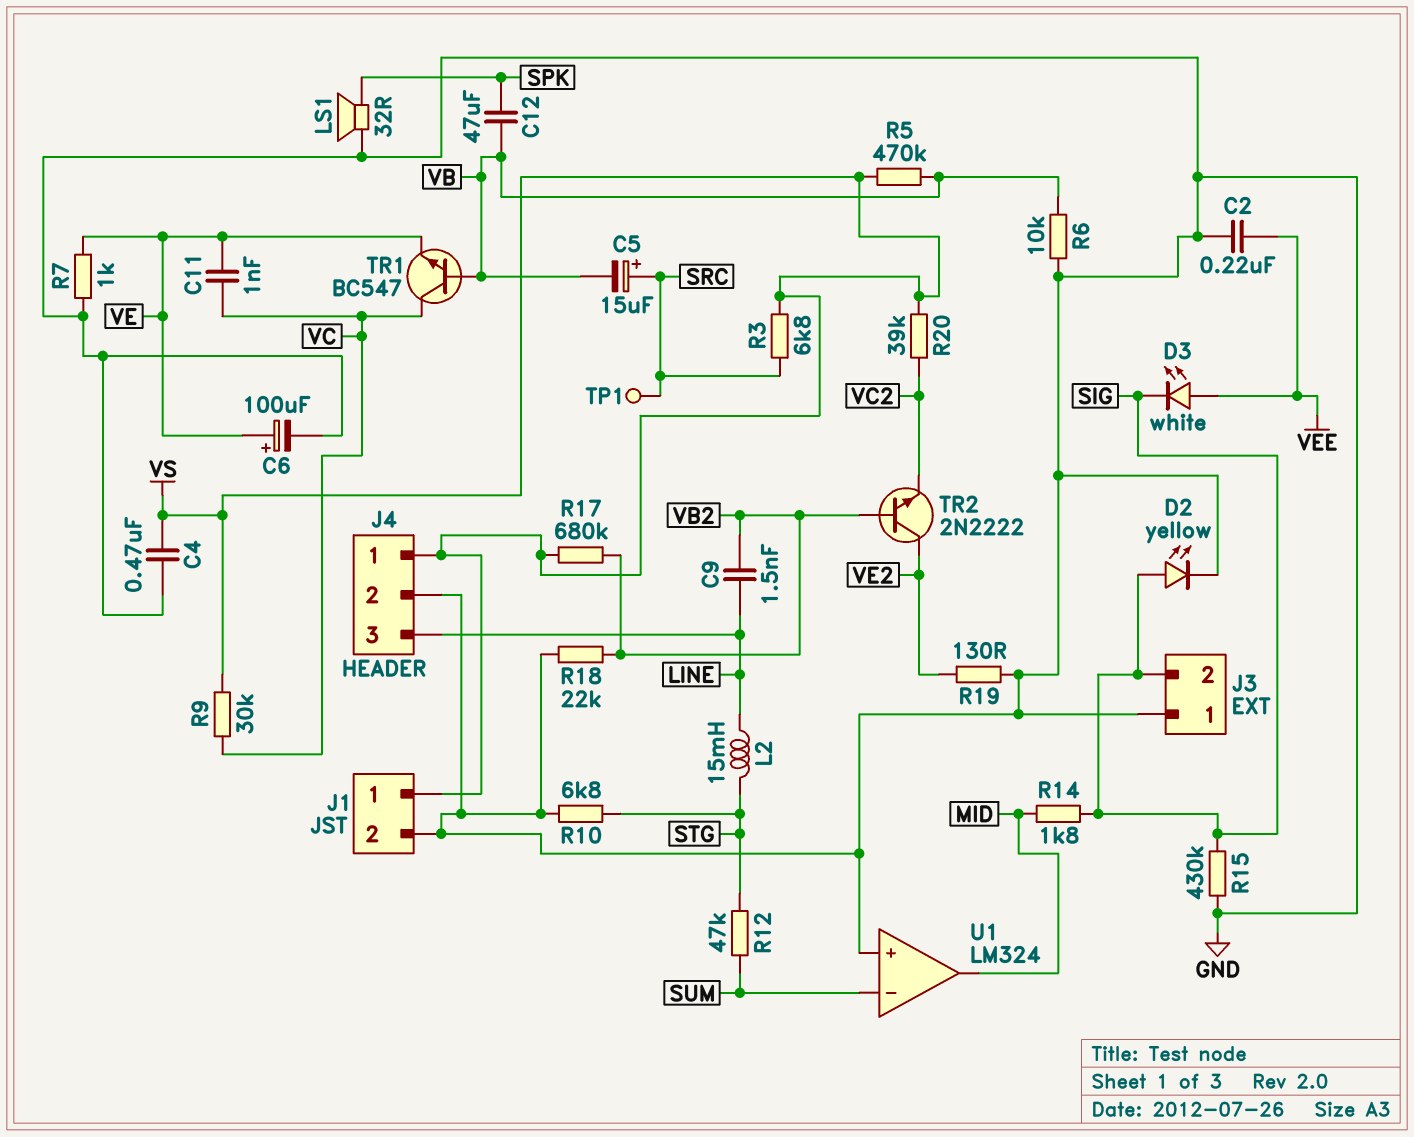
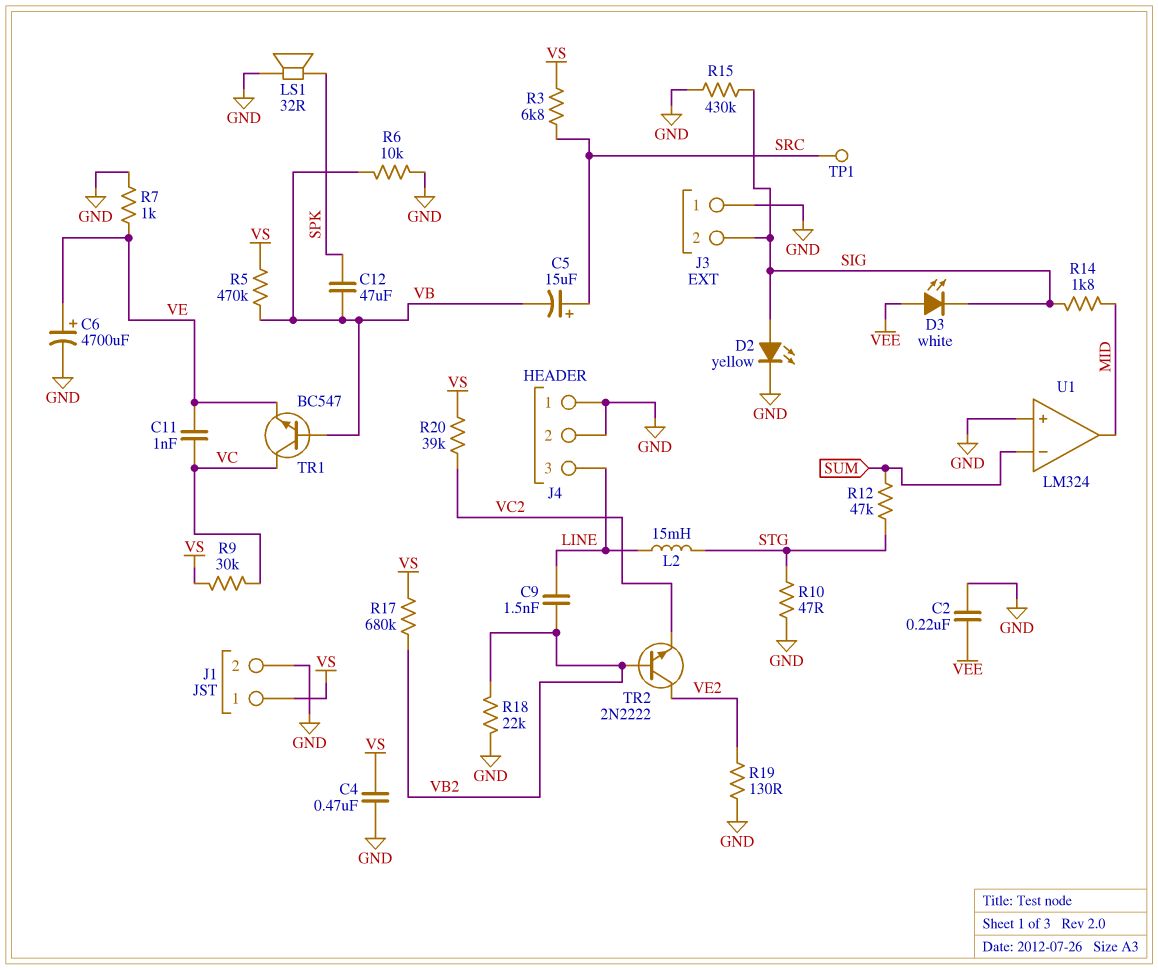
C6: 100uF (plus VE, minus GND) -> 4700uF (plus VE, minus GND)
J4 pin 1: VS -> GND
R10: 6.8k (GND, STG) -> 47 (GND, STG)

